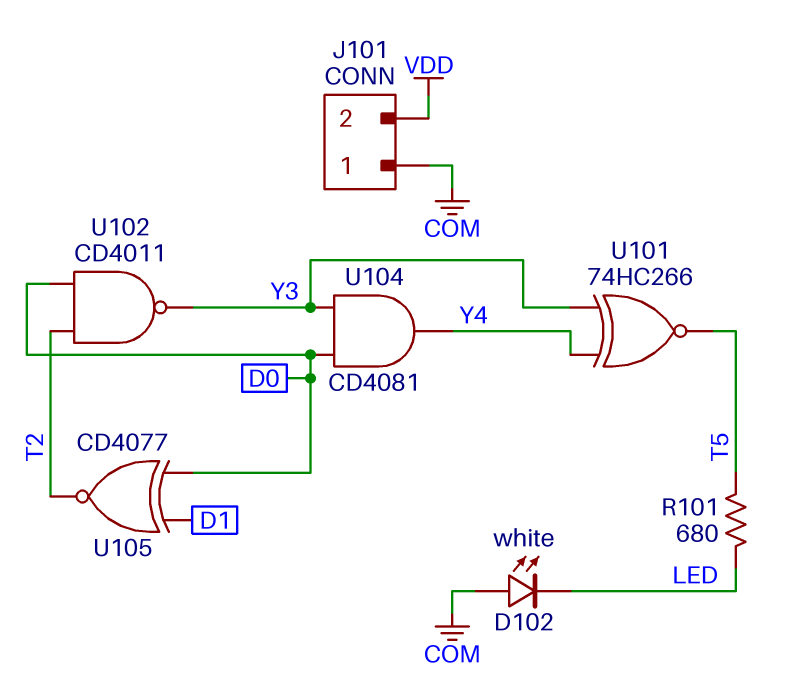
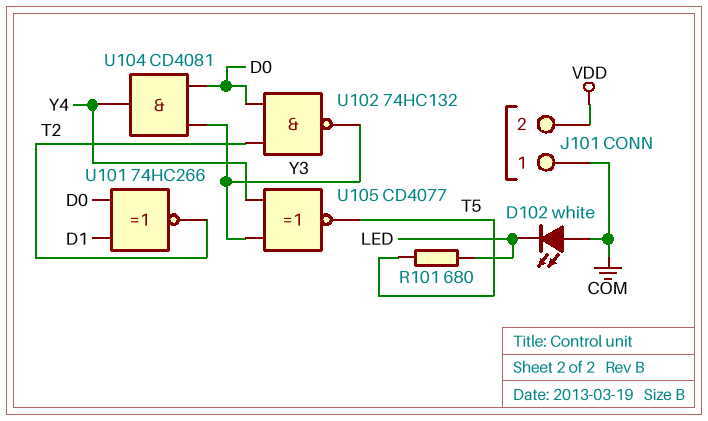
U101: XNOR 74HC266 (in Y3, in Y4, out T5) -> XNOR 74HC266 (in D0, in D1, out T2)
U102: NAND CD4011 (in D0, in T2, out Y3) -> NAND 74HC132 (in D0, in T2, out Y3)
U105: XNOR CD4077 (in D0, in D1, out T2) -> XNOR CD4077 (in Y3, in Y4, out T5)

